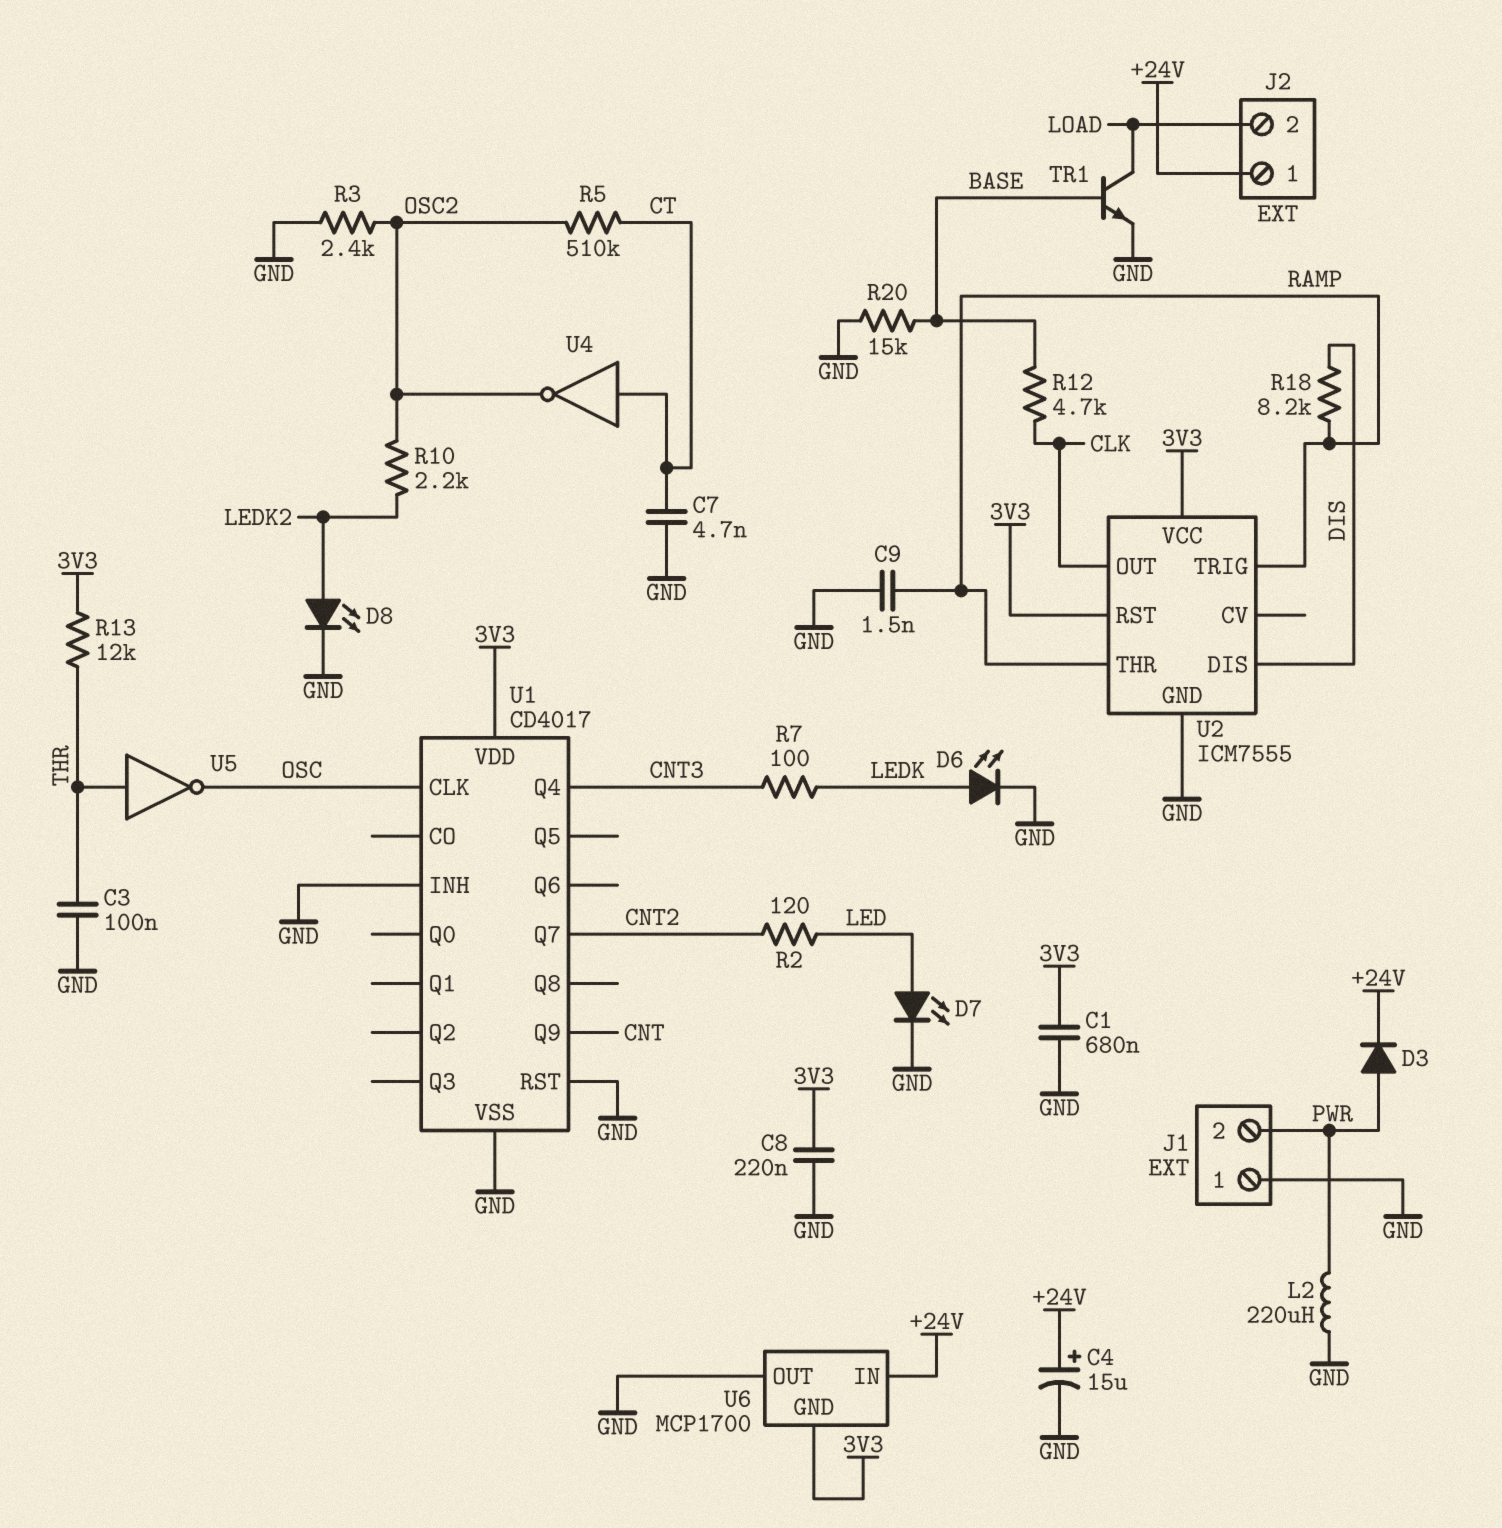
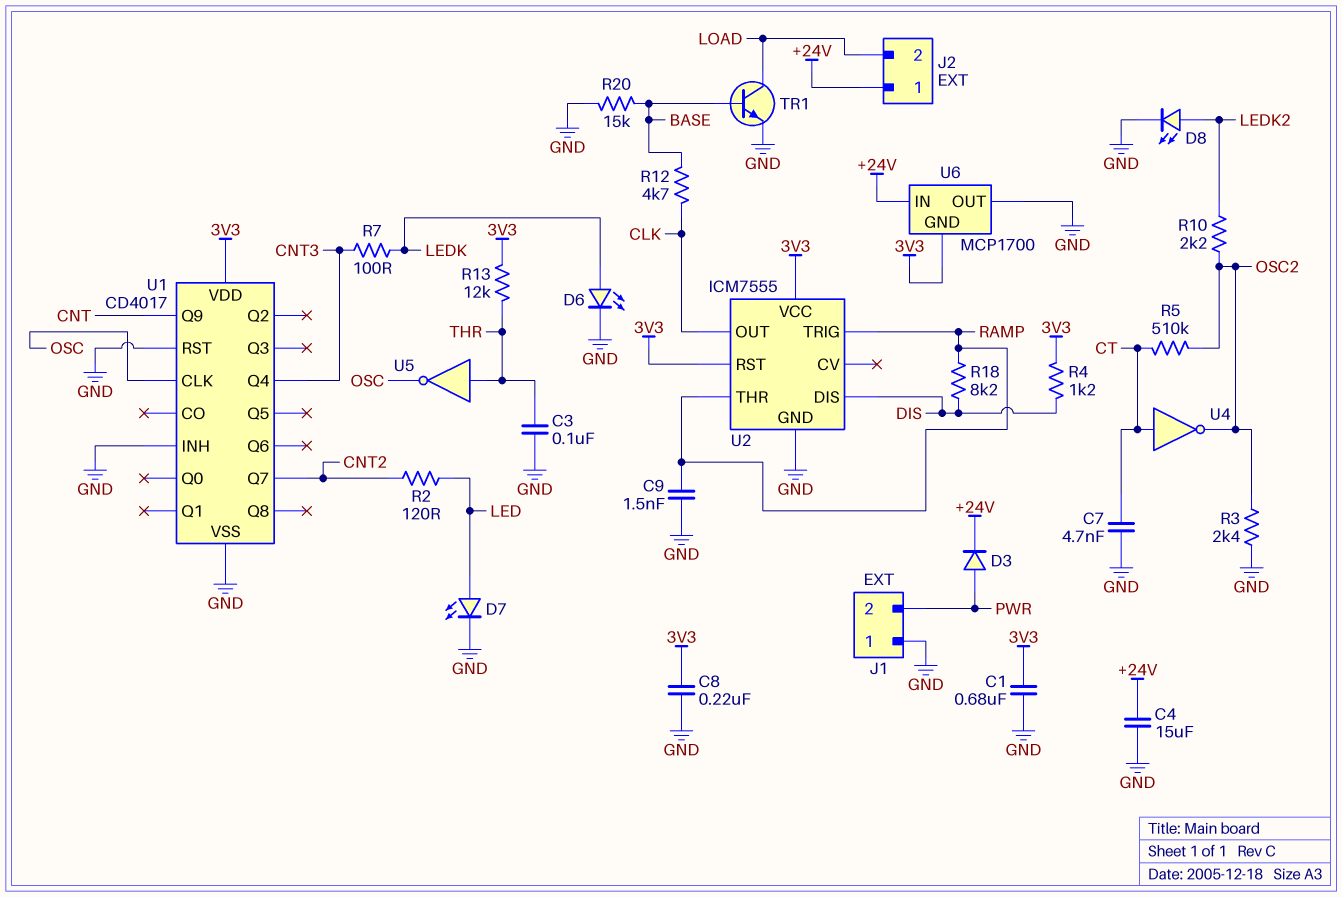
C4: 15uF (plus +24V, minus GND) -> 15uF (+24V, GND)
L2: 220uH (GND, PWR) -> none
R4: none -> 1.2k (3V3, DIS)

